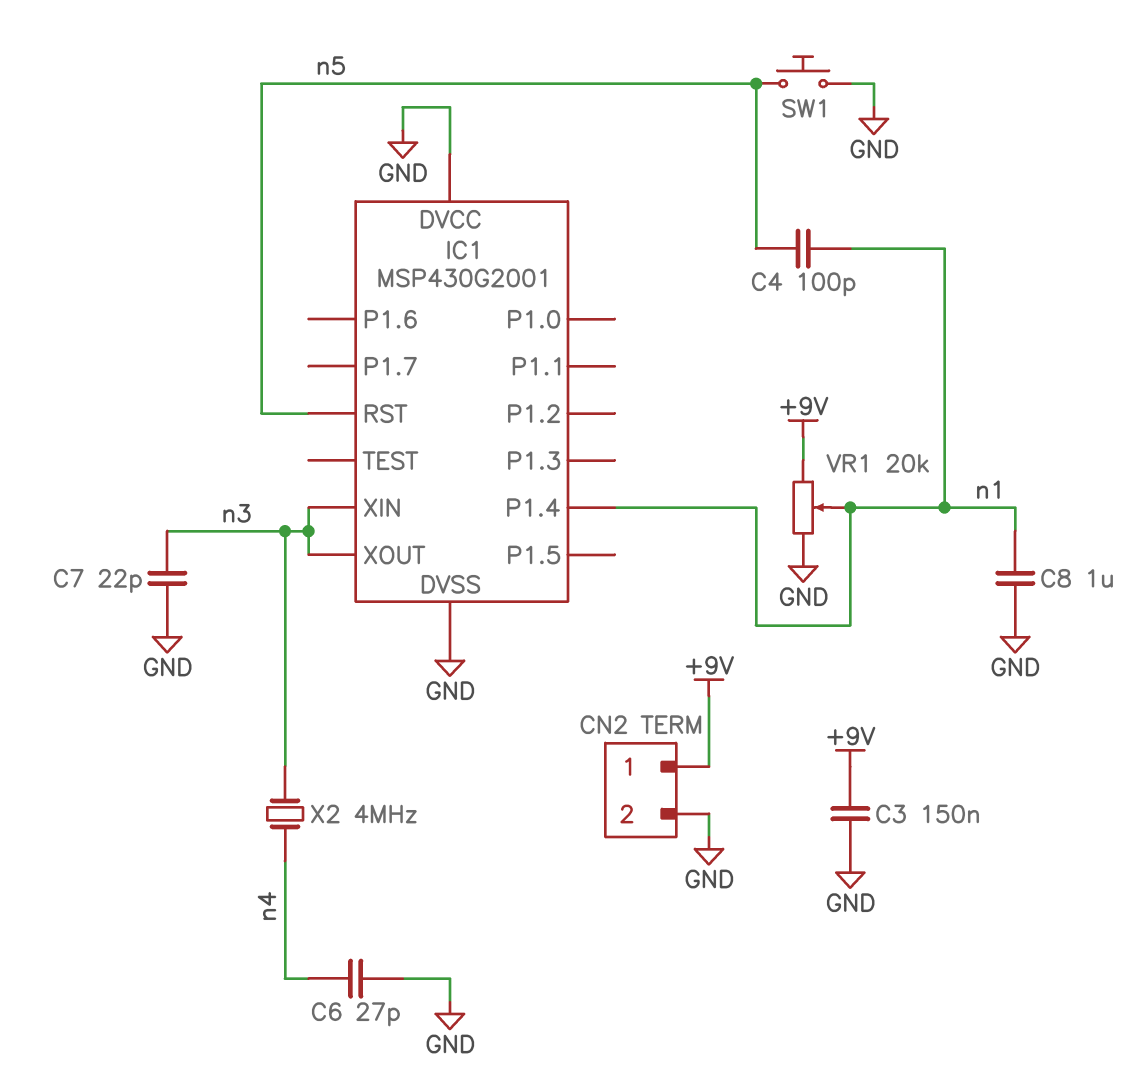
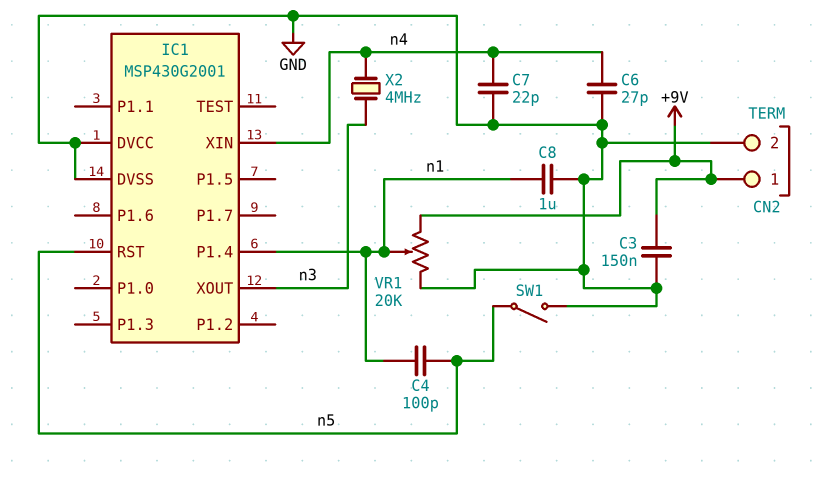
C7: 22pF (GND, n3) -> 22pF (GND, n4)
IC1 pin XIN: n3 -> n4
SW1: button (GND, n5) -> switch (GND, n5)

